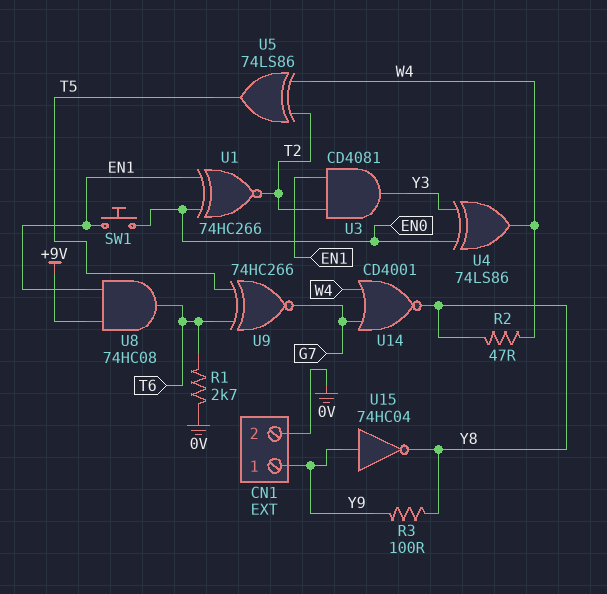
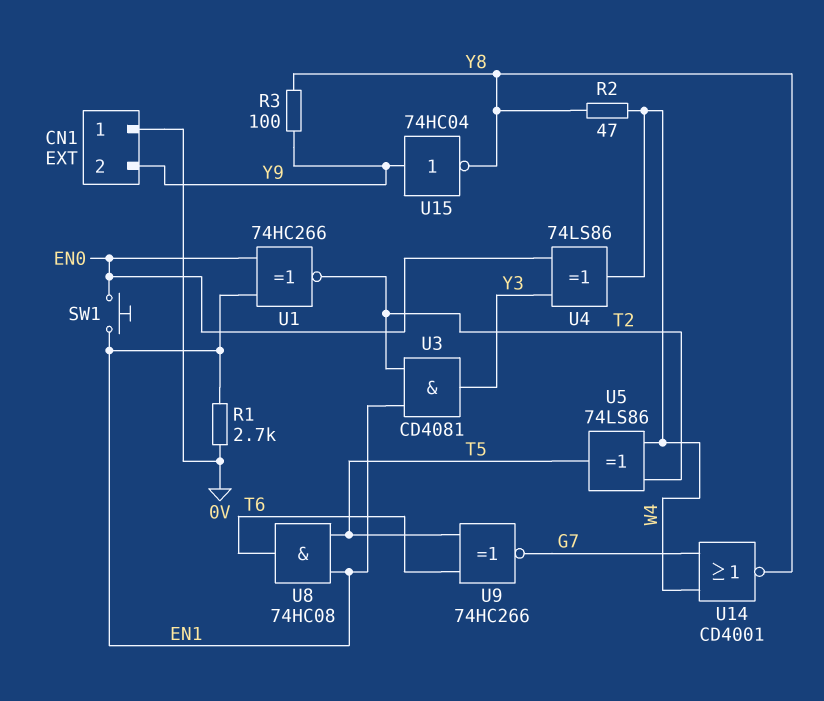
CN1 pin 1: Y9 -> 0V
CN1 pin 2: 0V -> Y9
R1: 2.7k (0V, T6) -> 2.7k (0V, EN1)
U8: AND 74HC08 (in +9V, in EN1, out T6) -> AND 74HC08 (in EN1, in T5, out T6)

